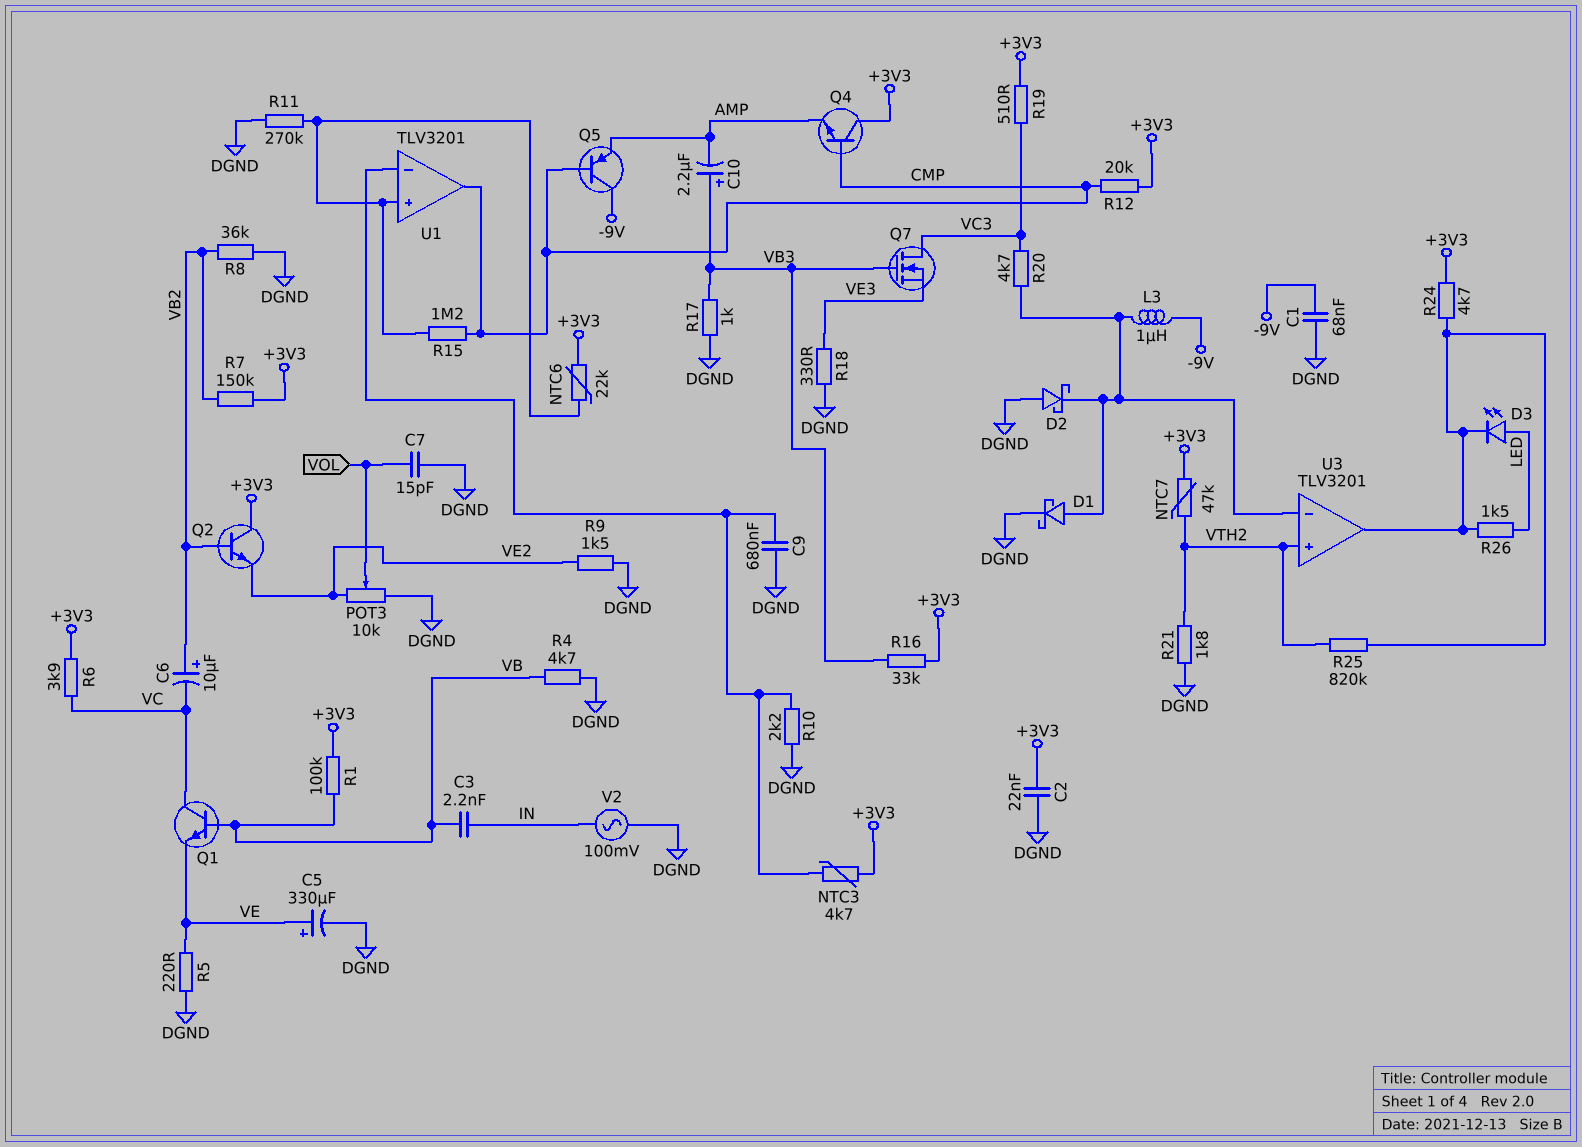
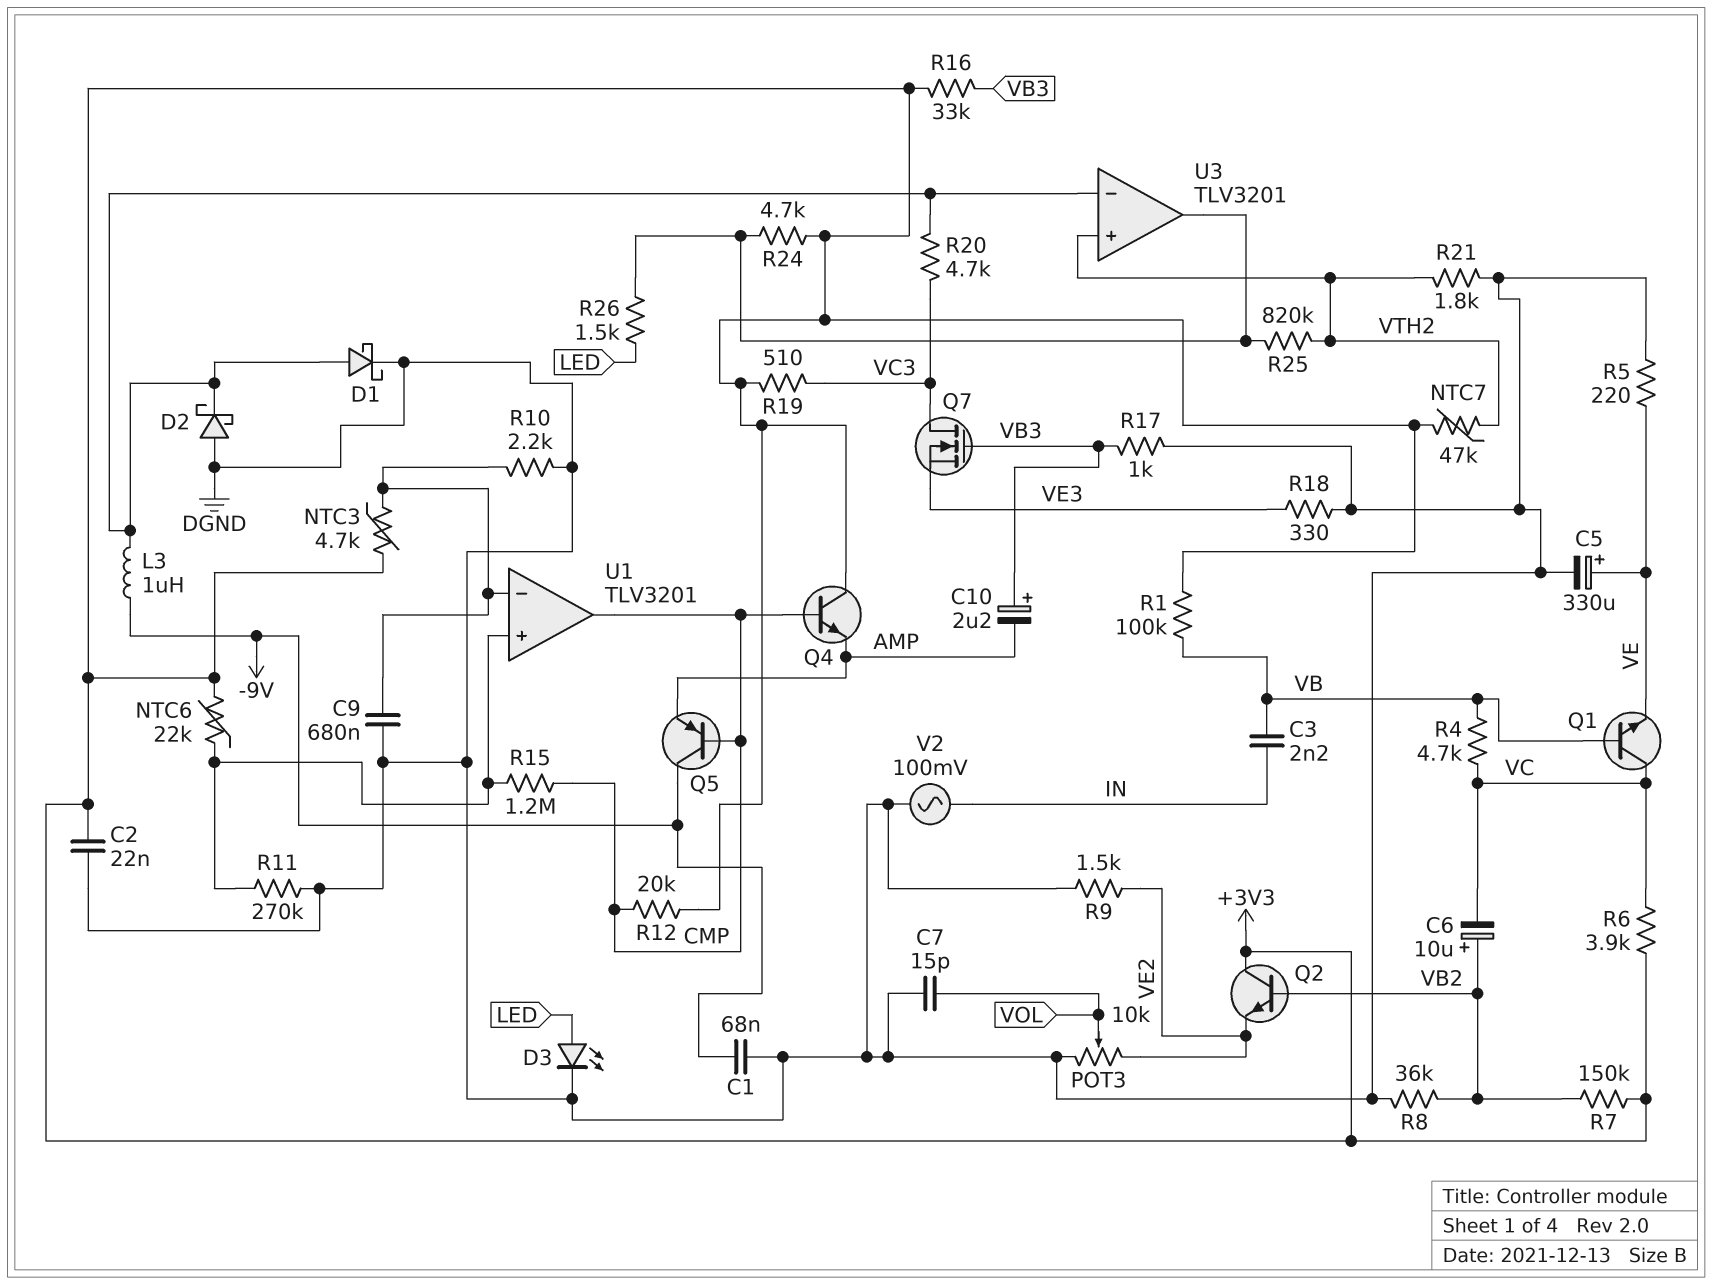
D3: LED (A LED, K U3/out) -> LED (A LED, K DGND)
R4: 4.7k (DGND, VB) -> 4.7k (VB, VC)

